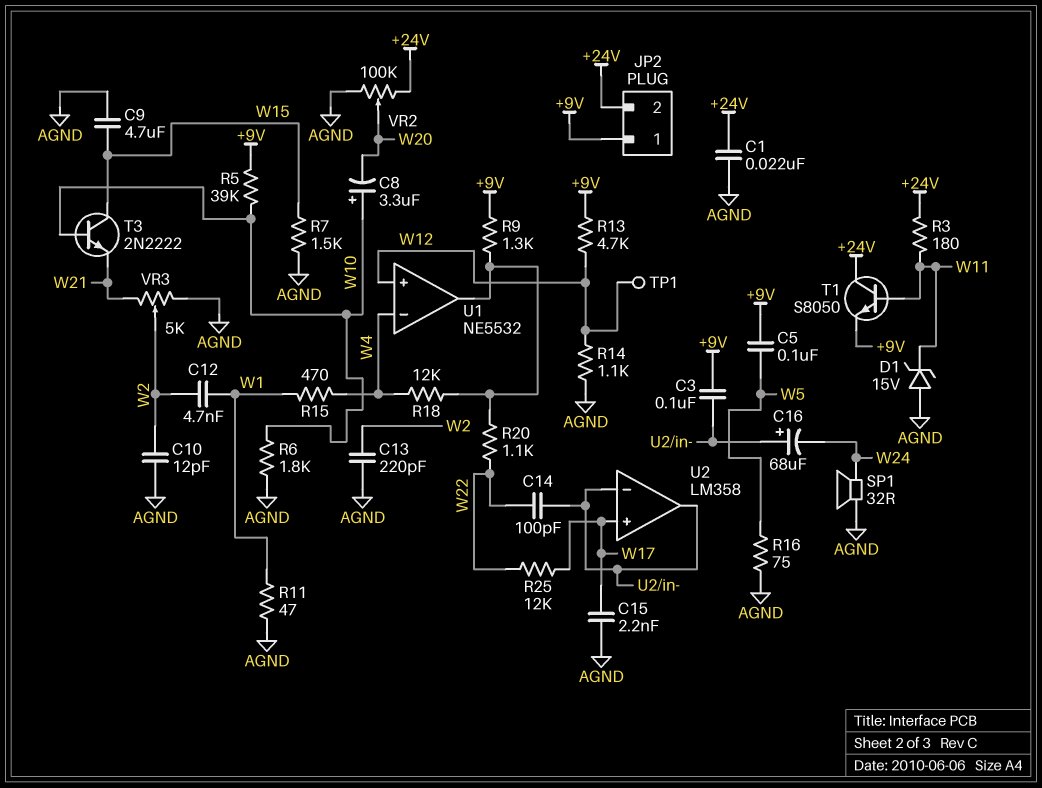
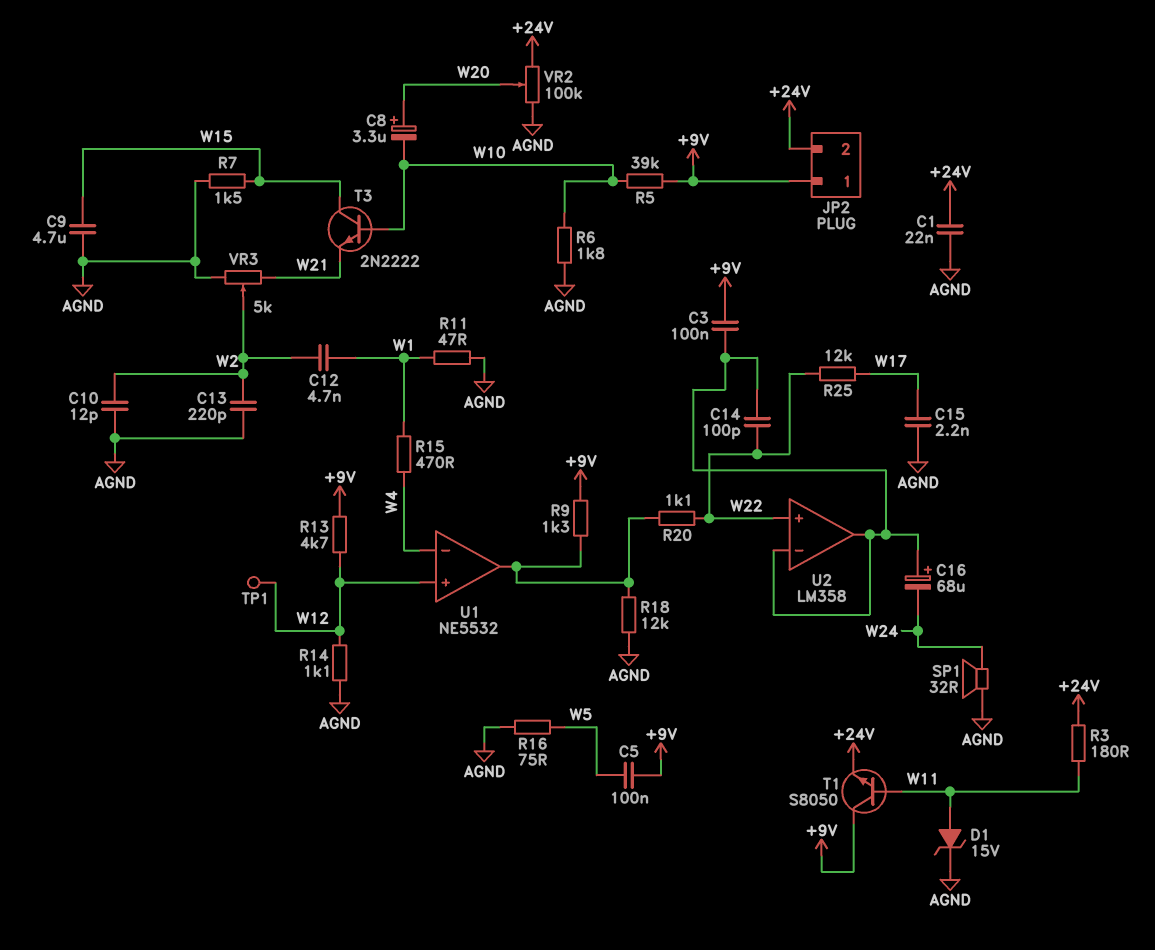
C8: 3.3uF (plus W10, minus W20) -> 3.3uF (plus W20, minus W10)
D1: zener 15V (A AGND, K W11) -> zener 15V (A W11, K AGND)
R18: 12k (U1/out, W4) -> 12k (AGND, U1/out)
T1: NPN S8050 (B W11, C +24V, E +9V) -> NPN S8050 (B W11, C +9V, E +24V)
U2 pin in+: W17 -> W22

